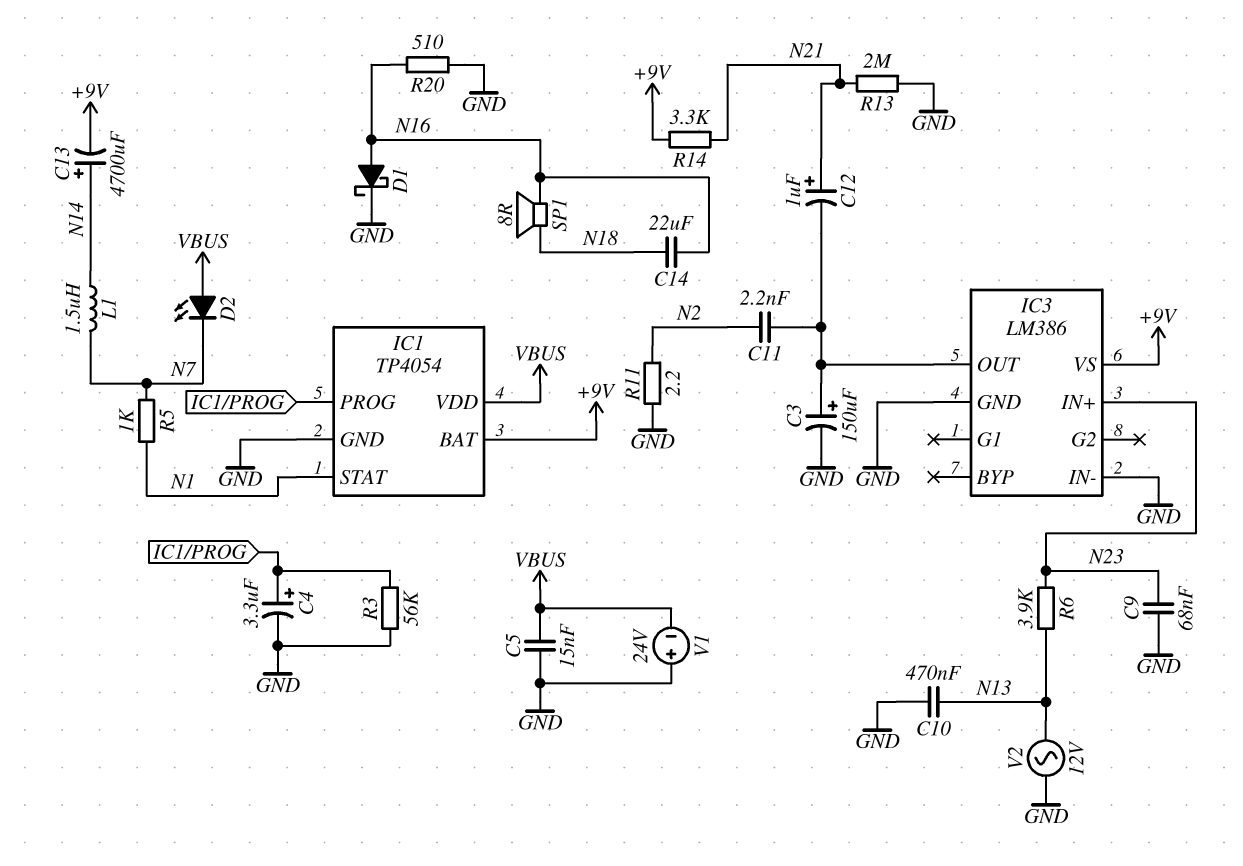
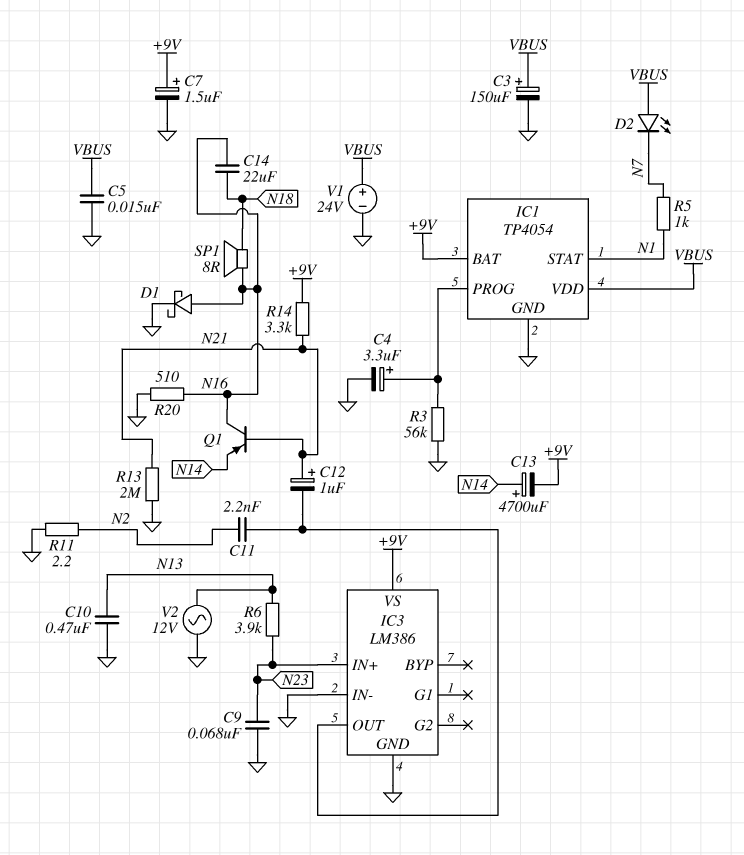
C3: 150uF (plus IC3/OUT, minus GND) -> 150uF (plus VBUS, minus GND)
C7: none -> 1.5uF (plus +9V, minus GND)
L1: 1.5uH (N7, N14) -> none
Q1: none -> PNP (B N21, C N16, E N14)
V1: 24V (plus GND, minus VBUS) -> 24V (plus VBUS, minus GND)

